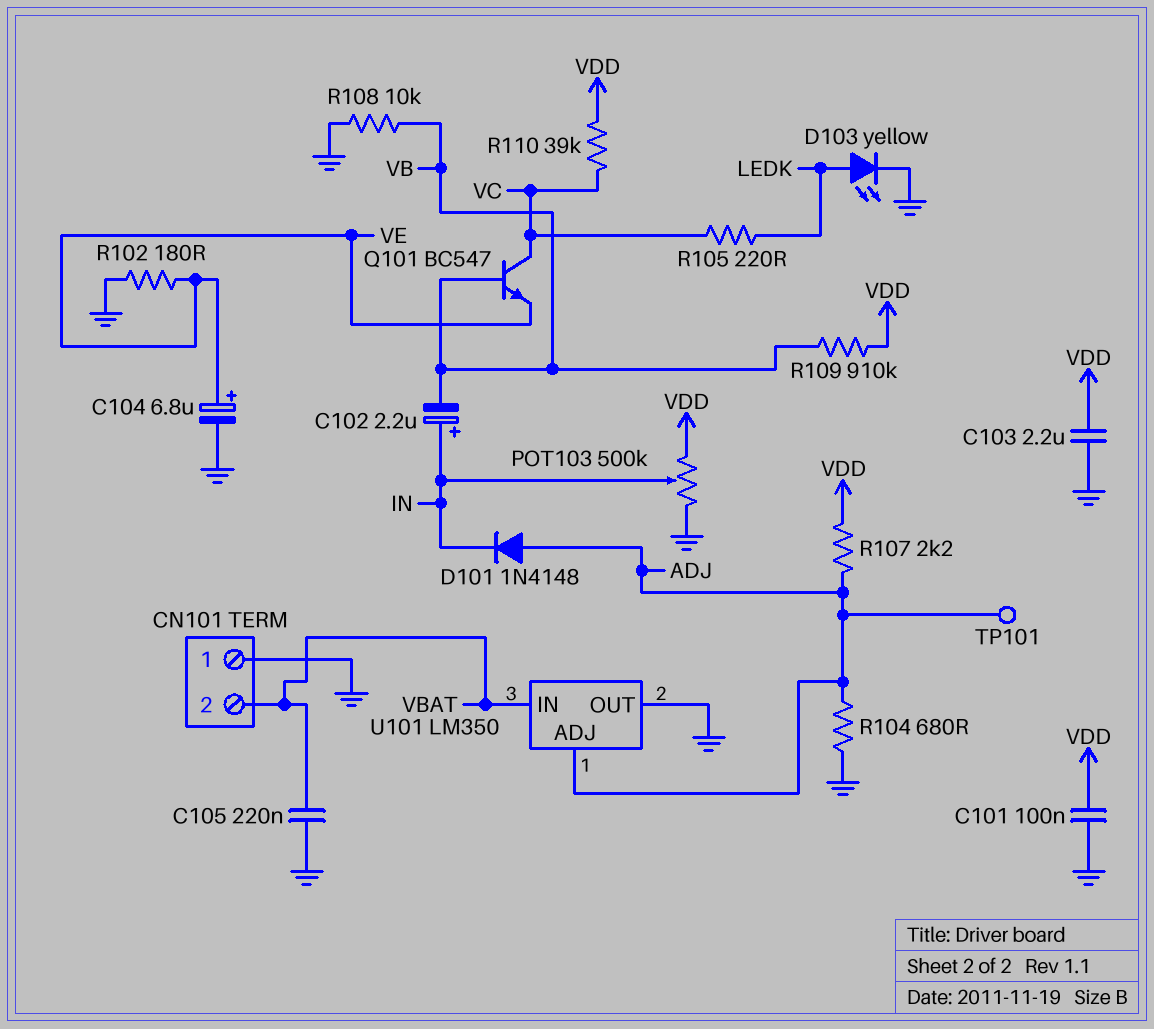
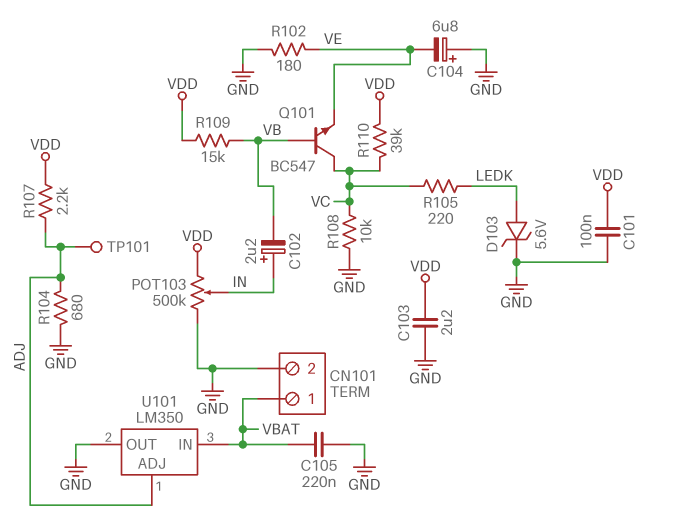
C104: 6.8uF (plus VE, minus GND) -> 6.8uF (plus GND, minus VE)
CN101 pin 1: GND -> VBAT
CN101 pin 2: VBAT -> GND
D101: diode 1N4148 (A ADJ, K IN) -> none
D103: LED yellow (A LEDK, K GND) -> zener 5.6V (A LEDK, K GND)
R108: 10k (GND, VB) -> 10k (GND, VC)
R109: 910k (VB, VDD) -> 15k (VB, VDD)

